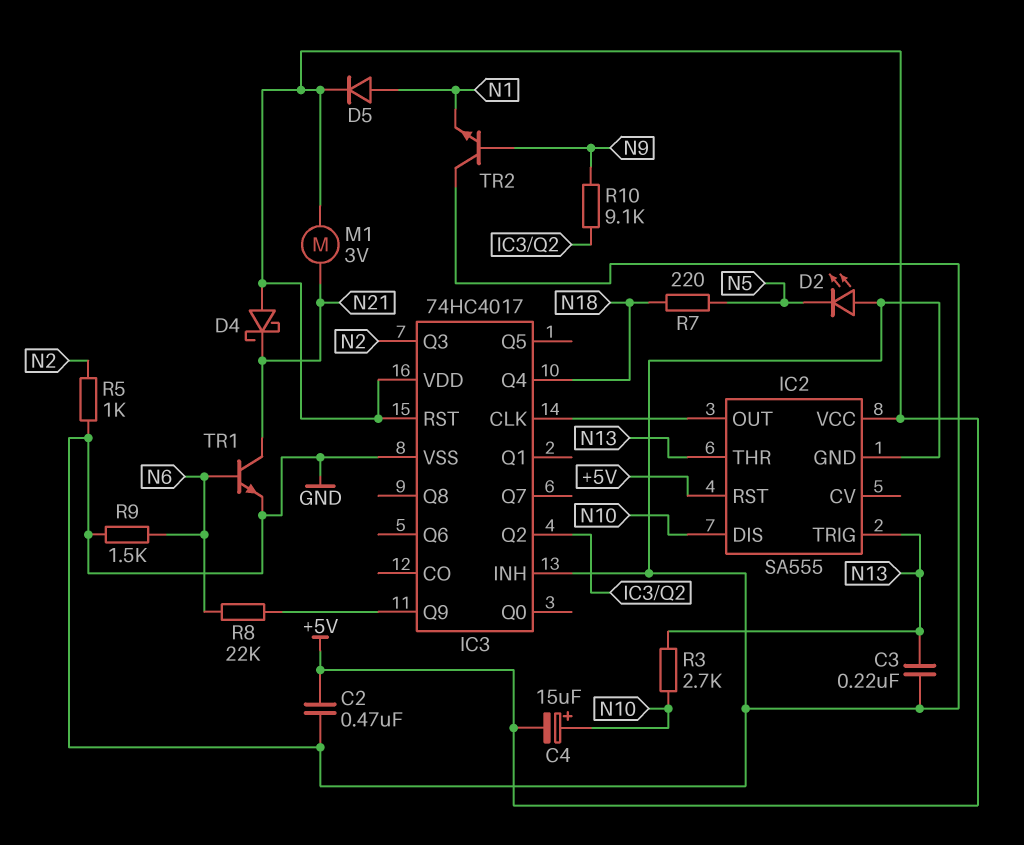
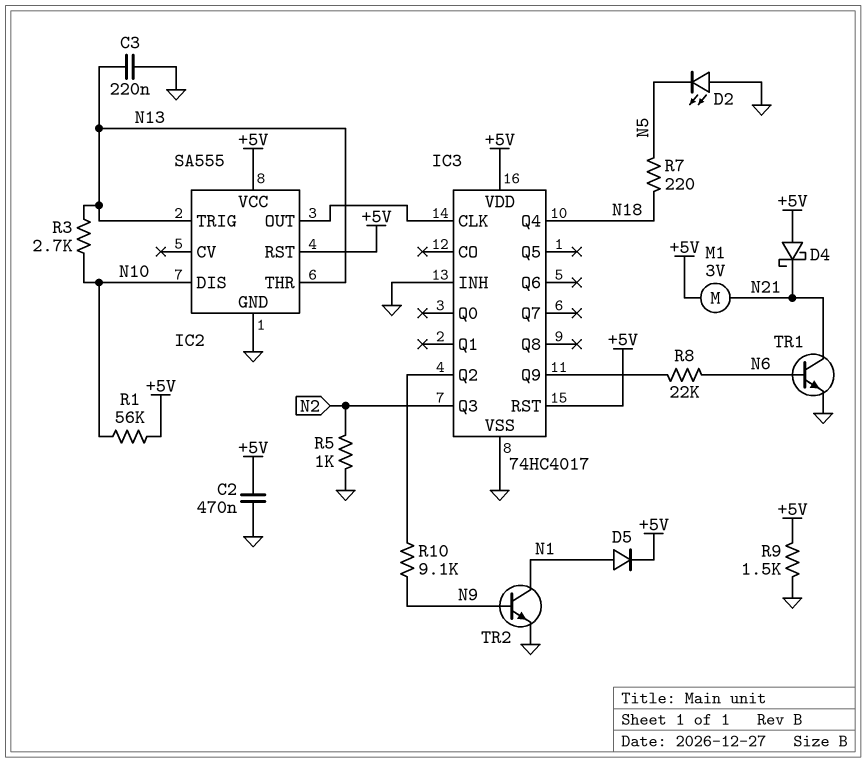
C4: 15uF (plus N10, minus +5V) -> none
R1: none -> 56k (+5V, N10)
R9: 1.5k (GND, N6) -> 1.5k (+5V, GND)
TR2: NPN (B N9, C GND, E N1) -> NPN (B N9, C N1, E GND)

